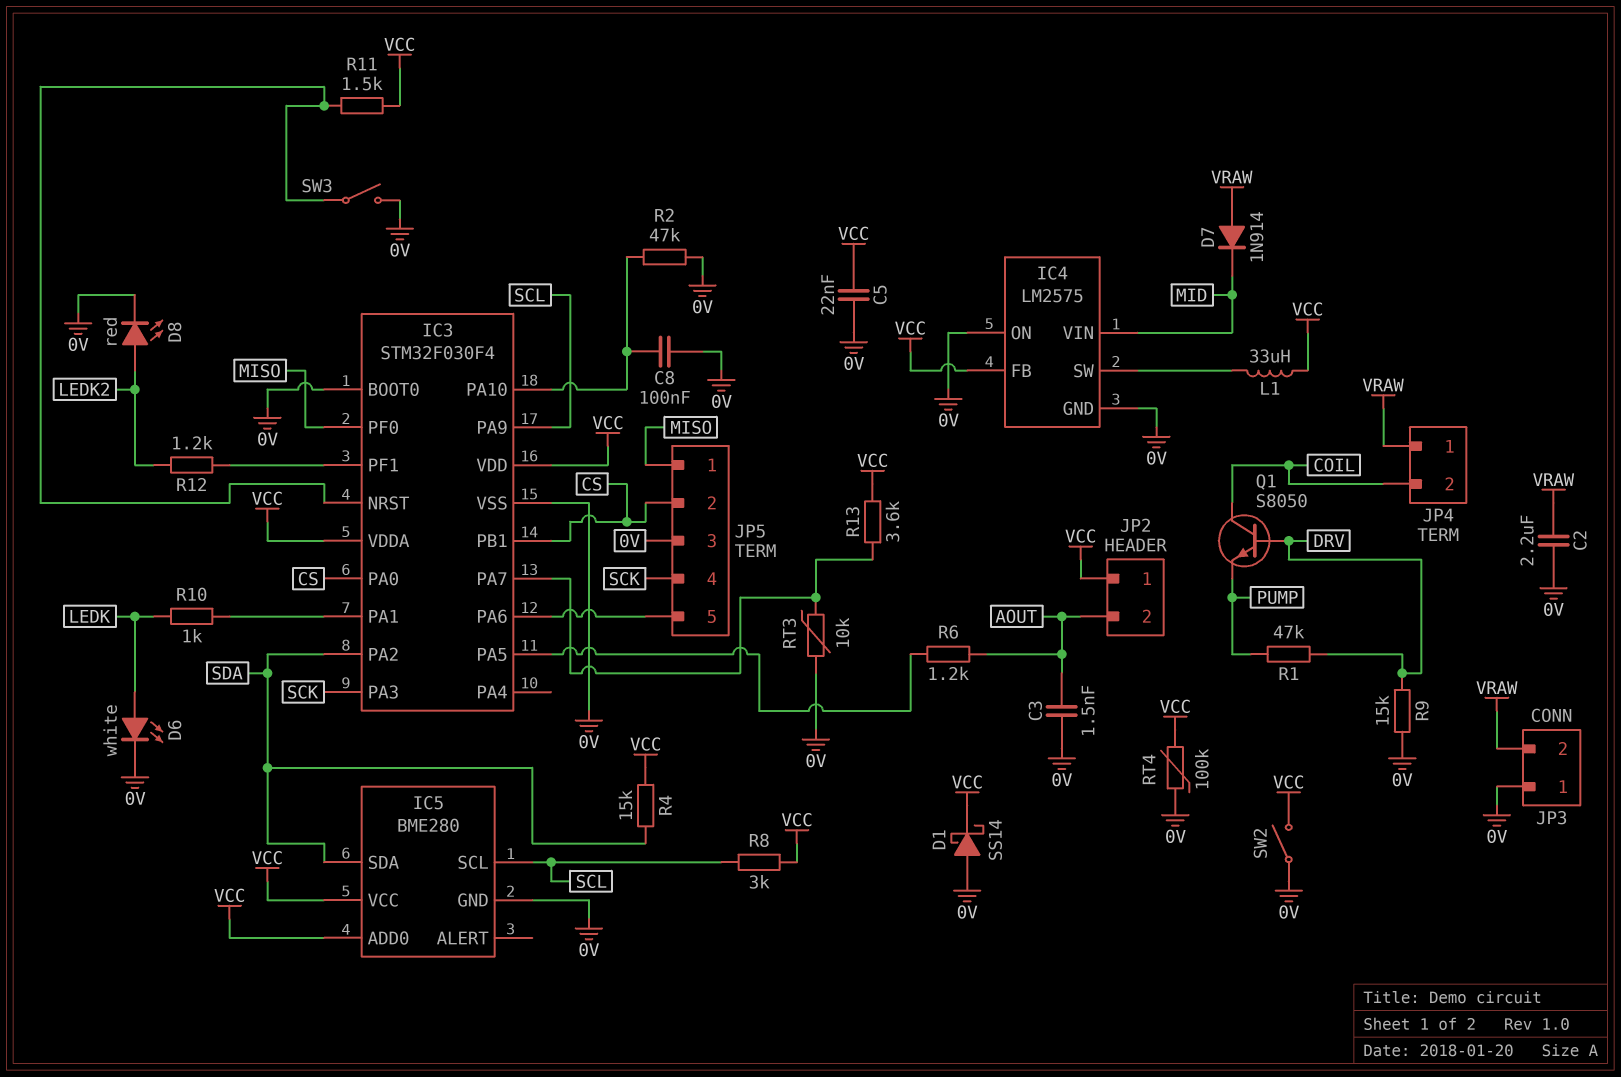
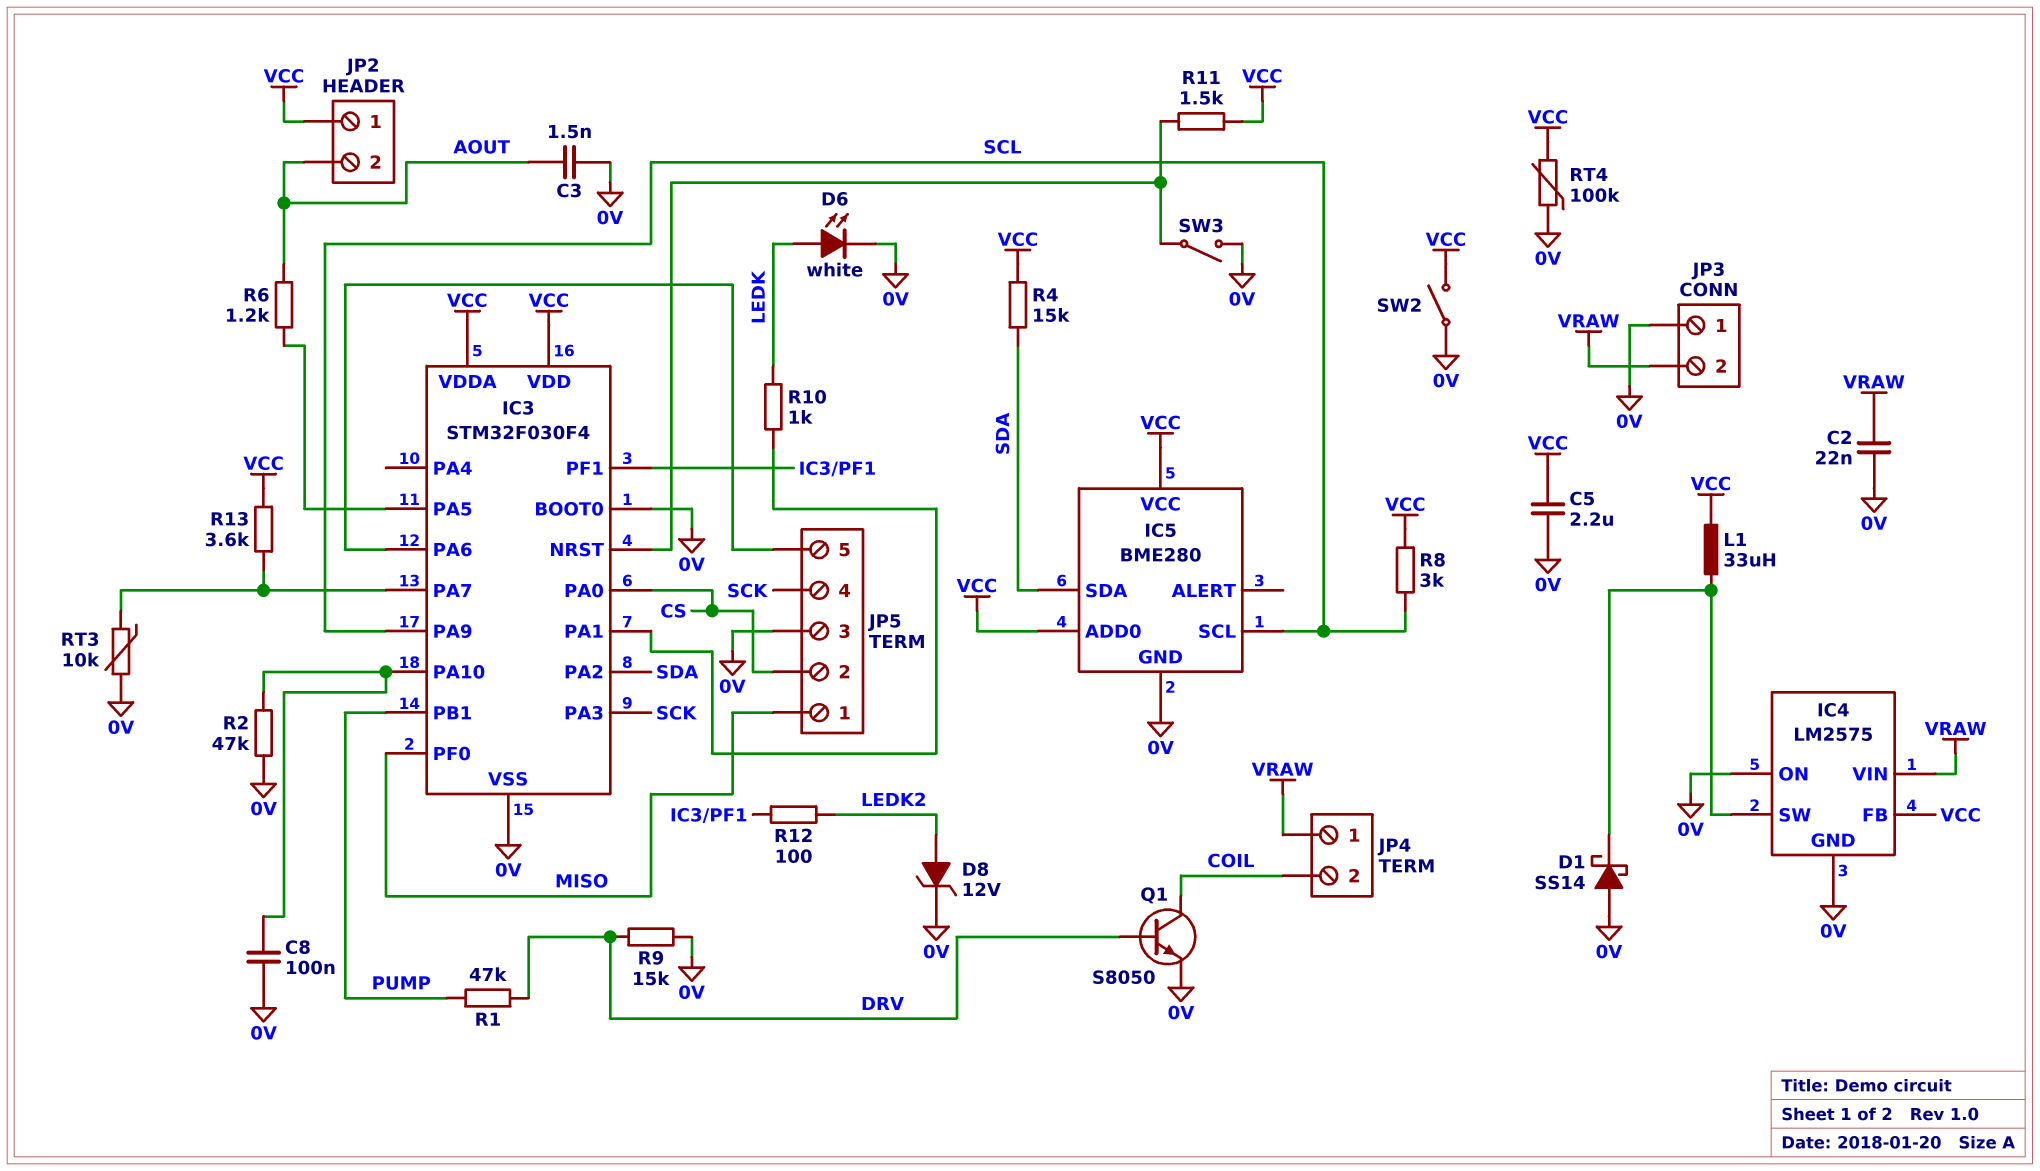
C2: 2.2uF (0V, VRAW) -> 22nF (0V, VRAW)
C5: 22nF (0V, VCC) -> 2.2uF (0V, VCC)
D1: schottky SS14 (A 0V, K VCC) -> schottky SS14 (A 0V, K IC4/SW)
D7: diode 1N914 (A VRAW, K MID) -> none
D8: LED red (A LEDK2, K 0V) -> zener 12V (A LEDK2, K 0V)
IC3 pin PB1: CS -> PUMP
IC4 pin VIN: MID -> VRAW
Q1: NPN S8050 (B DRV, C COIL, E PUMP) -> NPN S8050 (B DRV, C COIL, E 0V)
R12: 1.2k (IC3/PF1, LEDK2) -> 100 (IC3/PF1, LEDK2)

